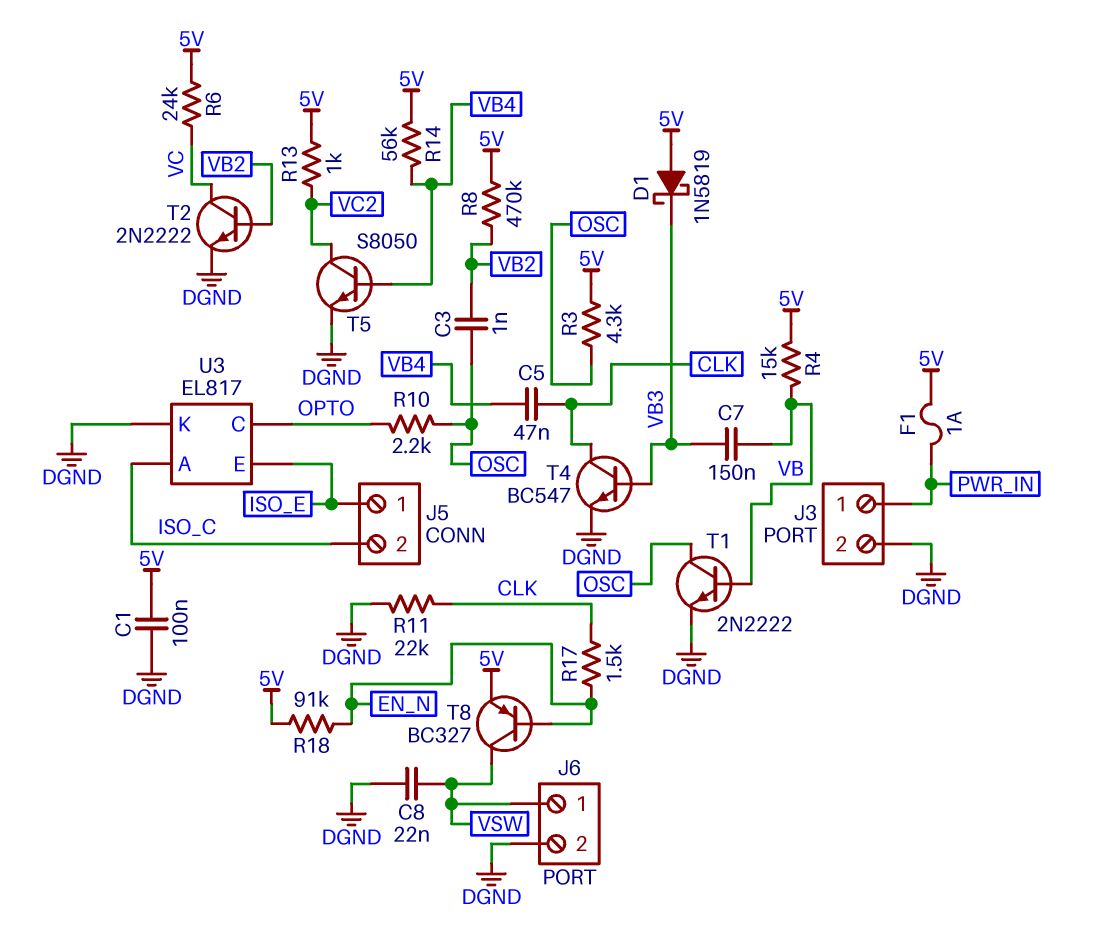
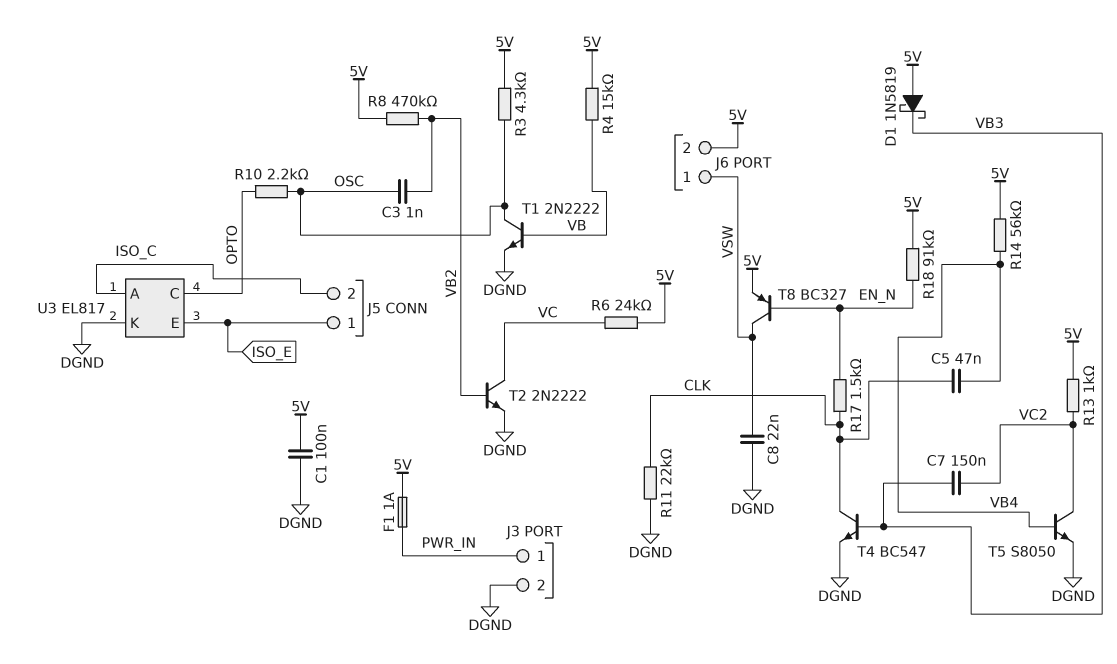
C7: 150nF (VB, VB3) -> 150nF (VB3, VC2)
J6 pin 2: DGND -> 5V

